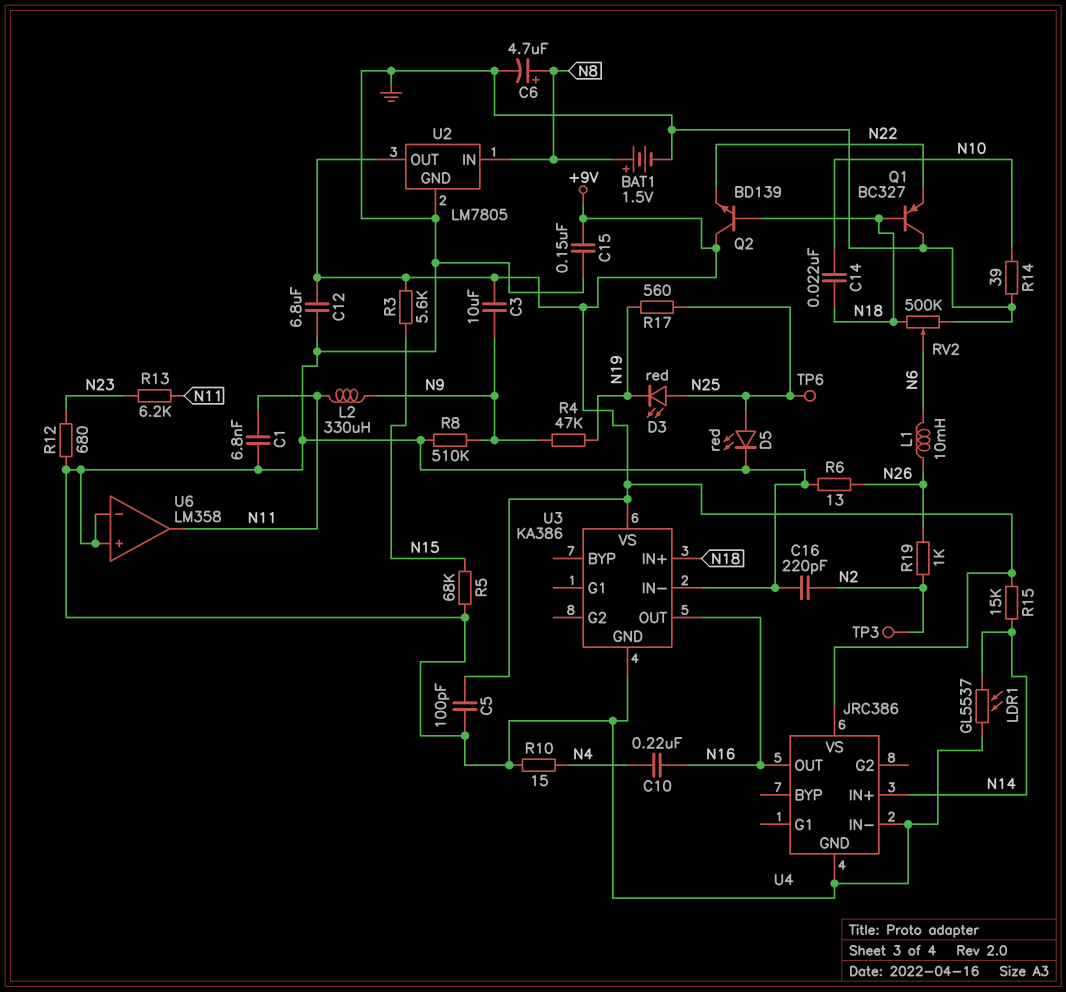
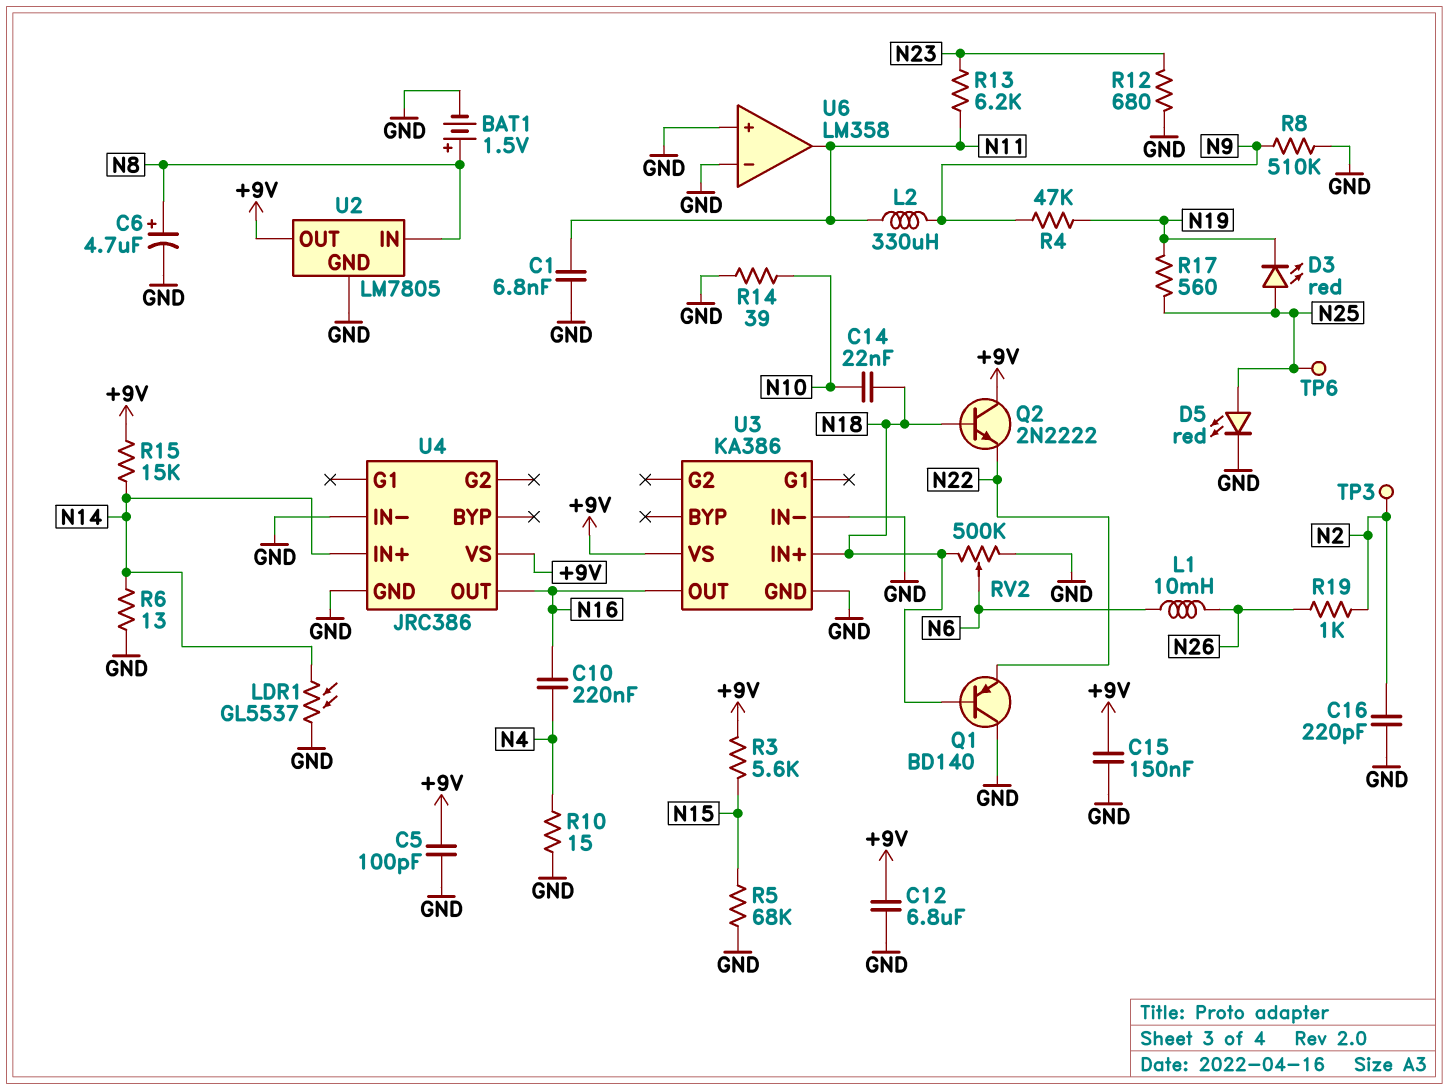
C3: 10uF (+9V, N9) -> none
Q1: PNP BC327 (B N18, C GND, E N22) -> PNP BD140 (B N18, C GND, E N22)
Q2: NPN BD139 (B N18, C +9V, E N22) -> NPN 2N2222 (B N18, C +9V, E N22)
R6: 13 (GND, N26) -> 13 (GND, N14)

